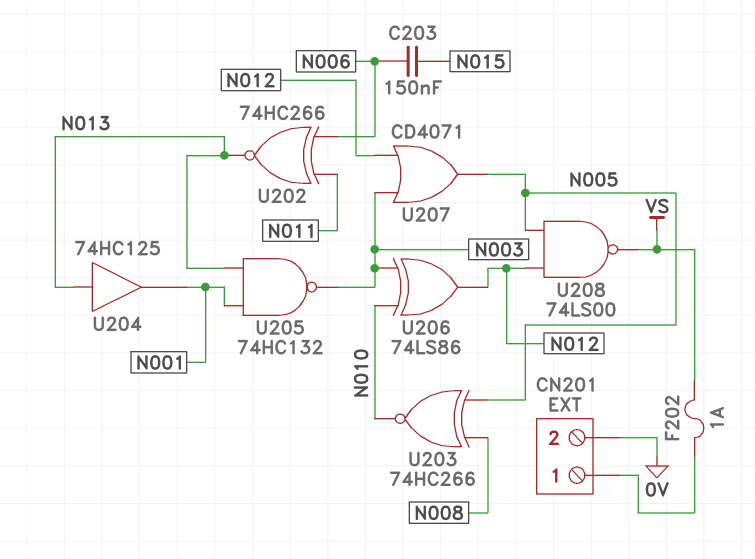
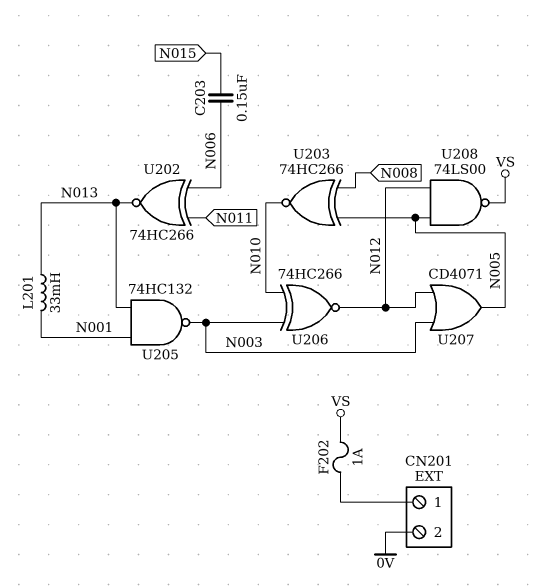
L201: none -> 33mH (N001, N013)
U204: buffer 74HC125 (in N013, out N001) -> none
U206: XOR 74LS86 (in N003, in N010, out N012) -> XNOR 74HC266 (in N003, in N010, out N012)

